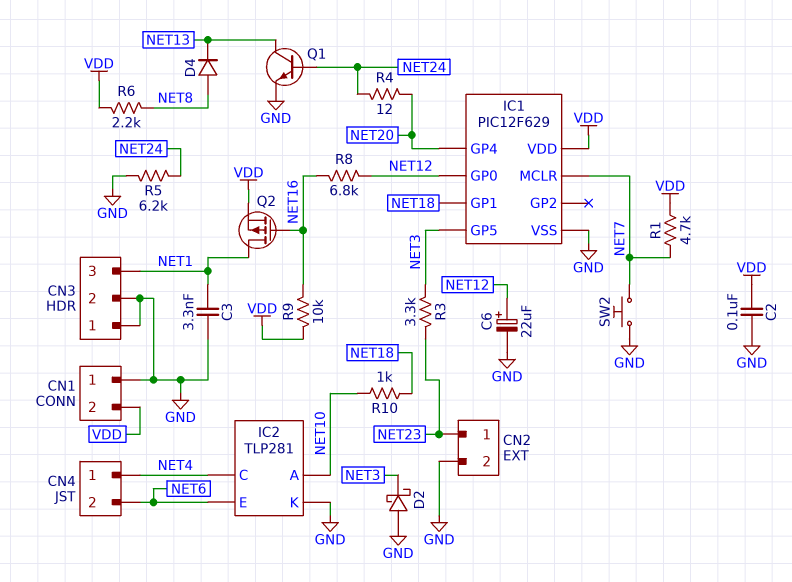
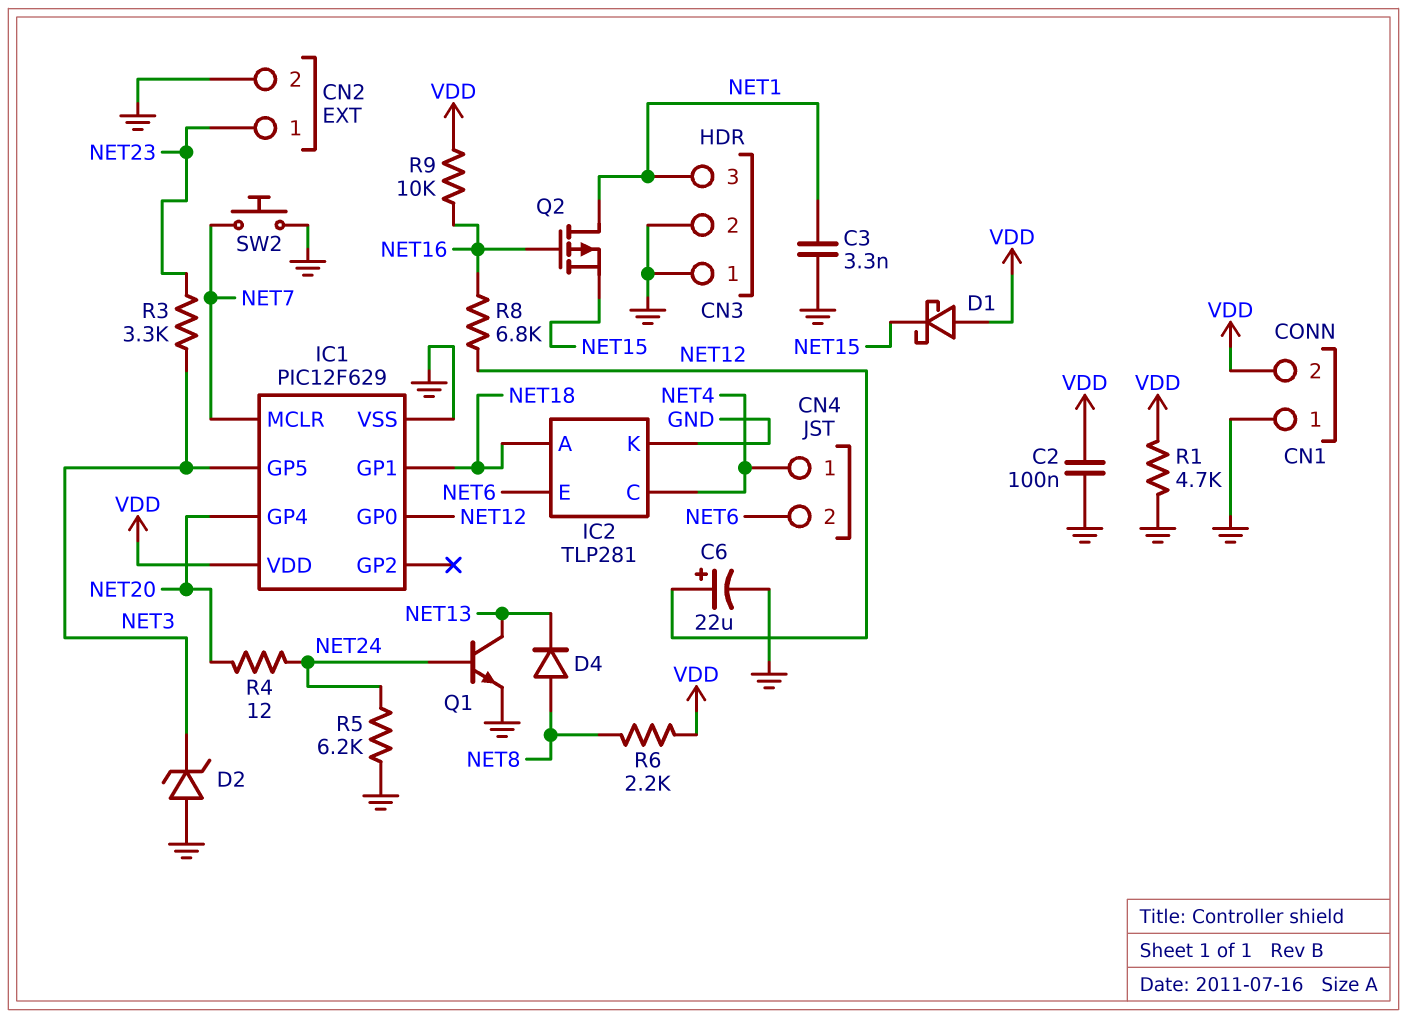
D1: none -> schottky (A VDD, K NET15)
D2: schottky (A GND, K NET3) -> zener (A GND, K NET3)
IC2 pin A: NET10 -> NET18
Q2: PMOS (G NET16, D NET1, S VDD) -> PMOS (G NET16, D NET1, S NET15)
R1: 4.7k (NET7, VDD) -> 4.7k (GND, VDD)
R10: 1k (NET10, NET18) -> none

